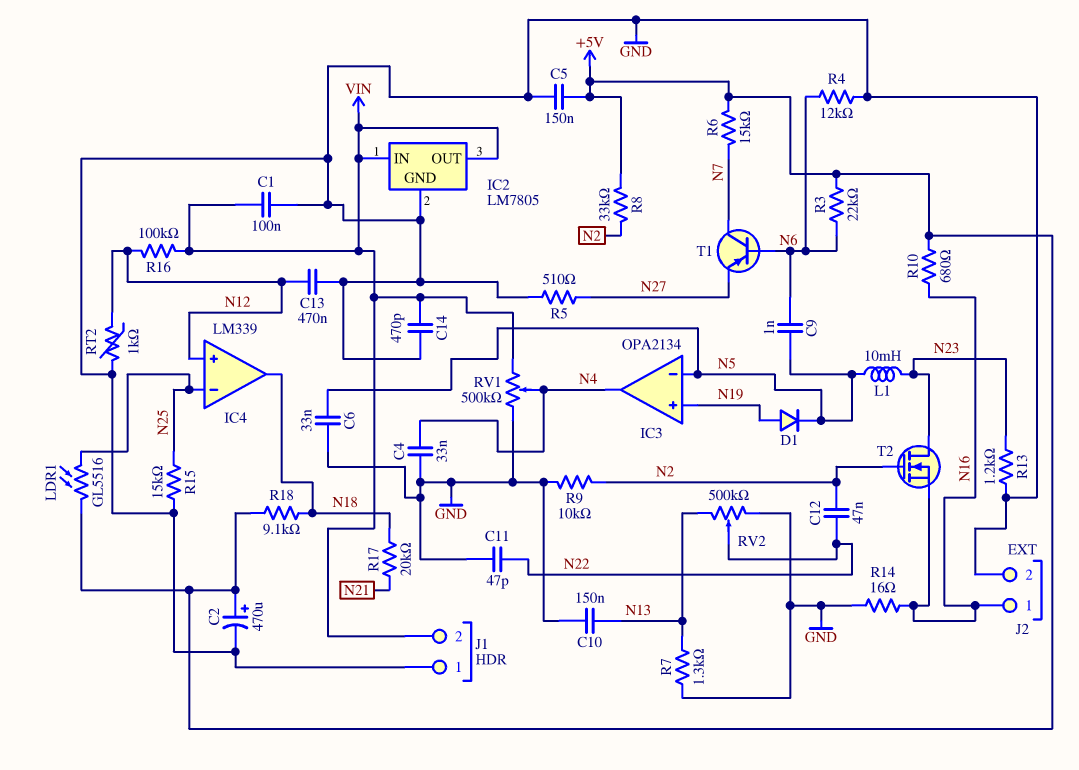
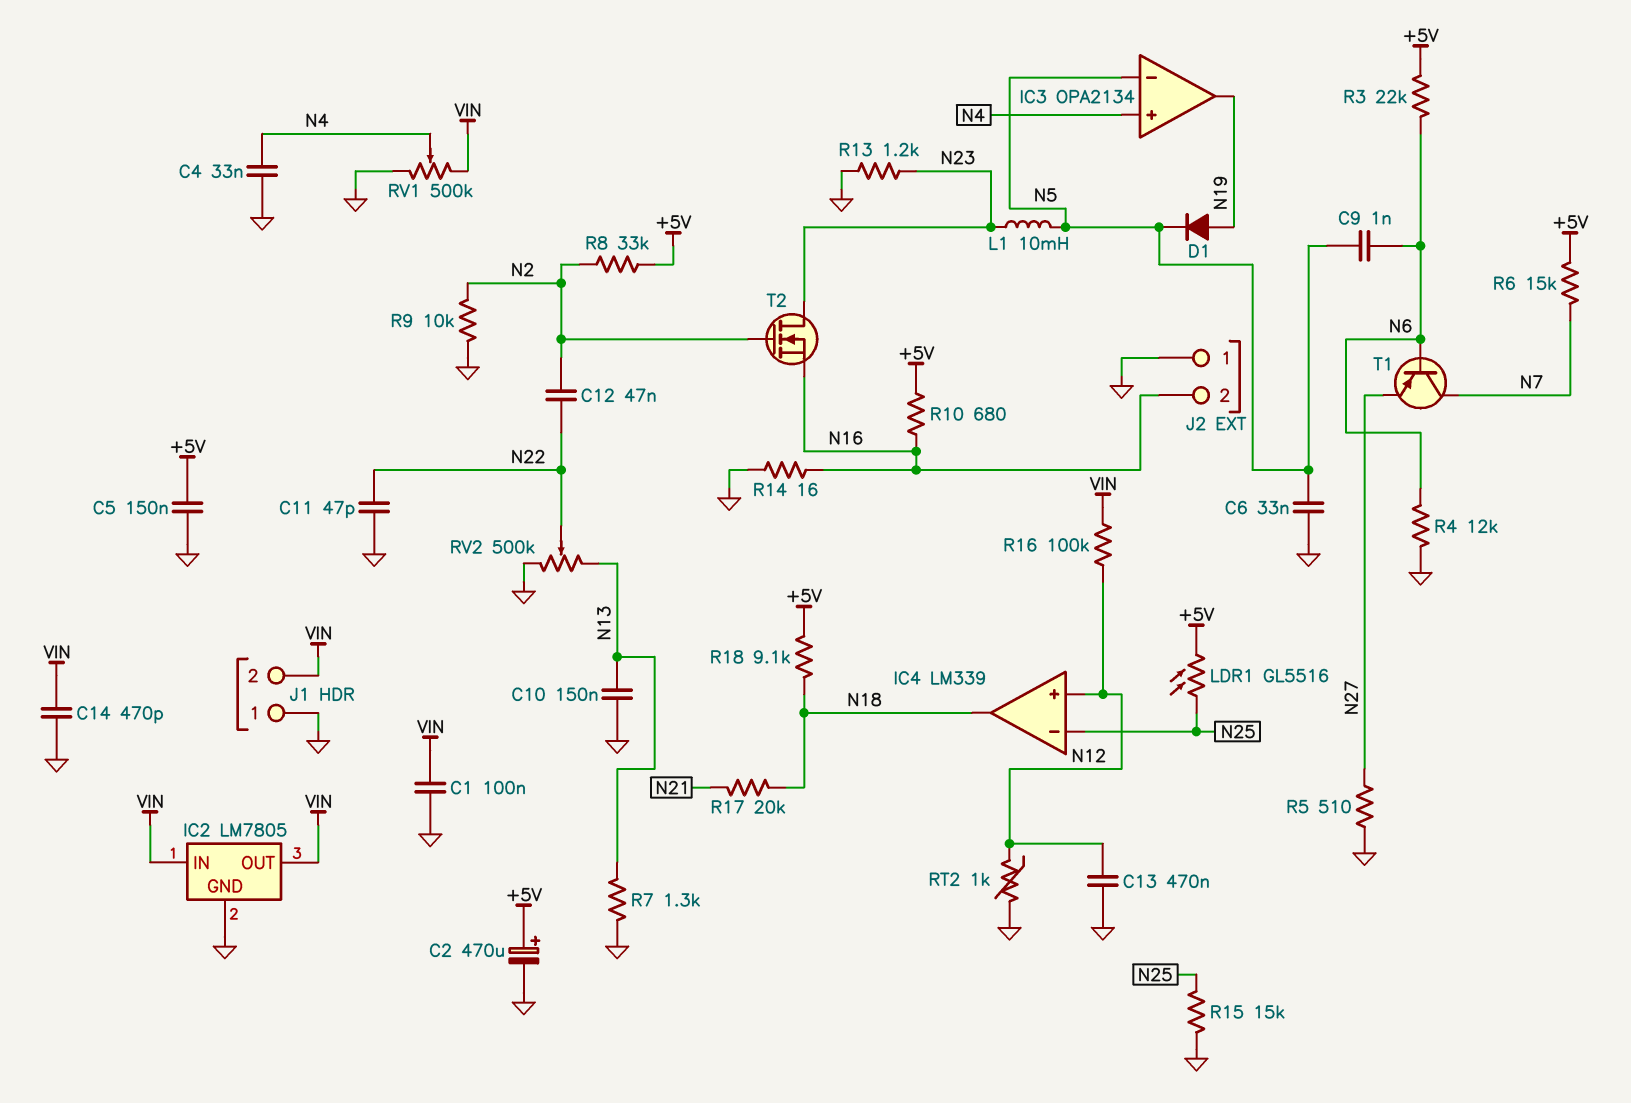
IC3 pin in+: N19 -> N4
IC3 pin out: N4 -> N19
J2 pin 1: N16 -> GND
J2 pin 2: GND -> N16

